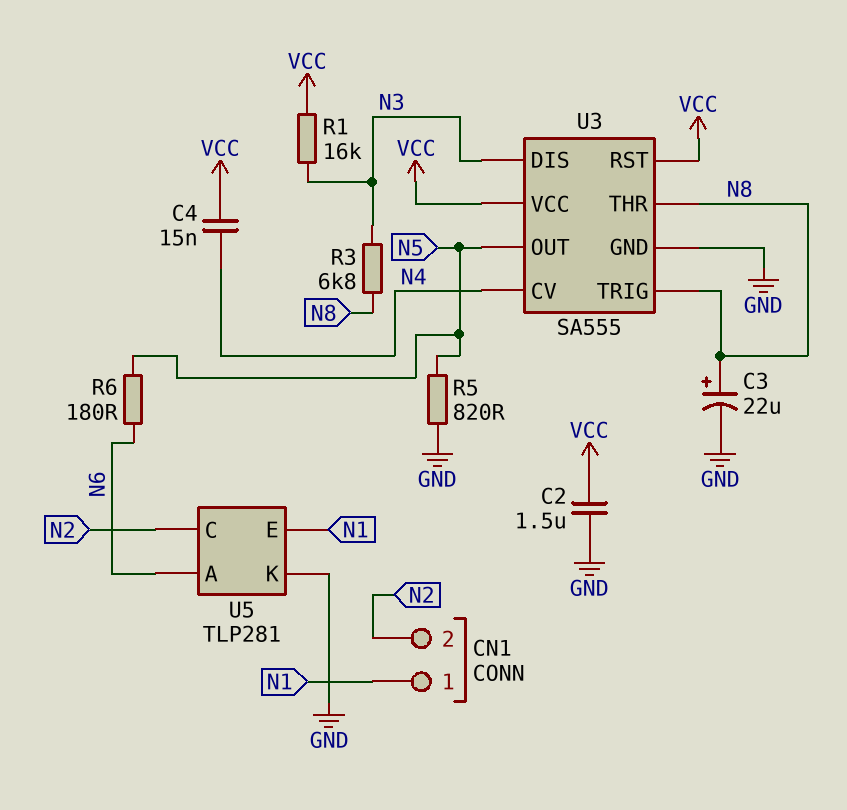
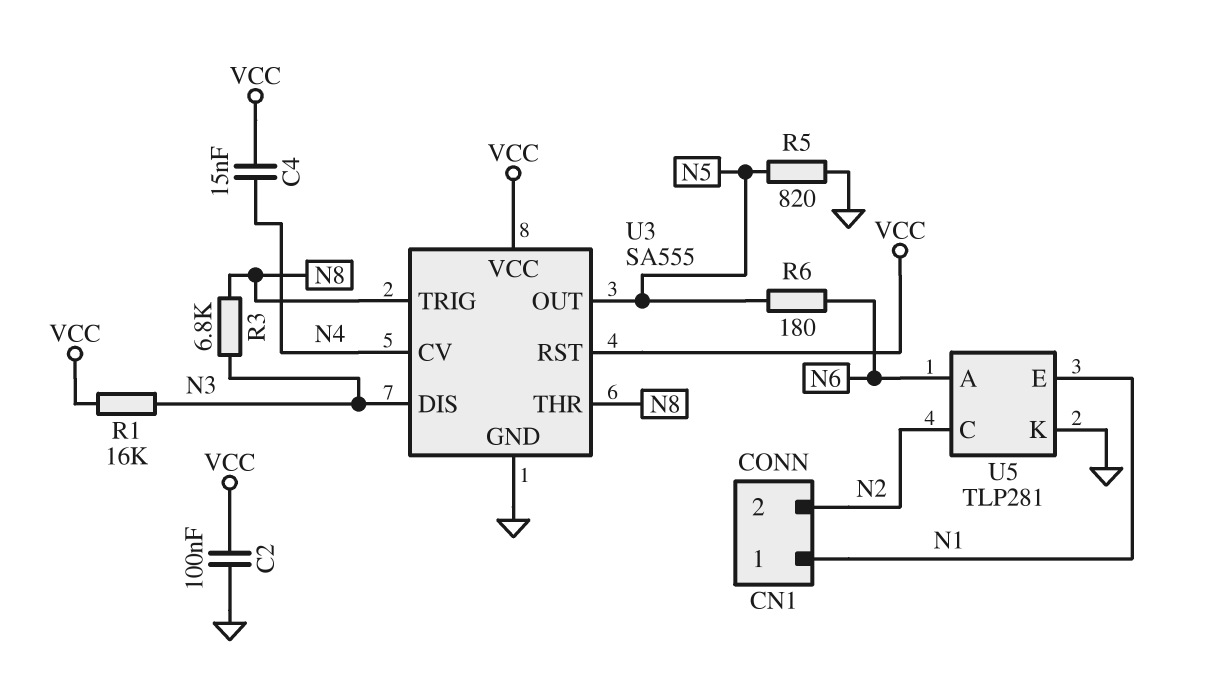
C2: 1.5uF (GND, VCC) -> 100nF (GND, VCC)
C3: 22uF (plus N8, minus GND) -> none

